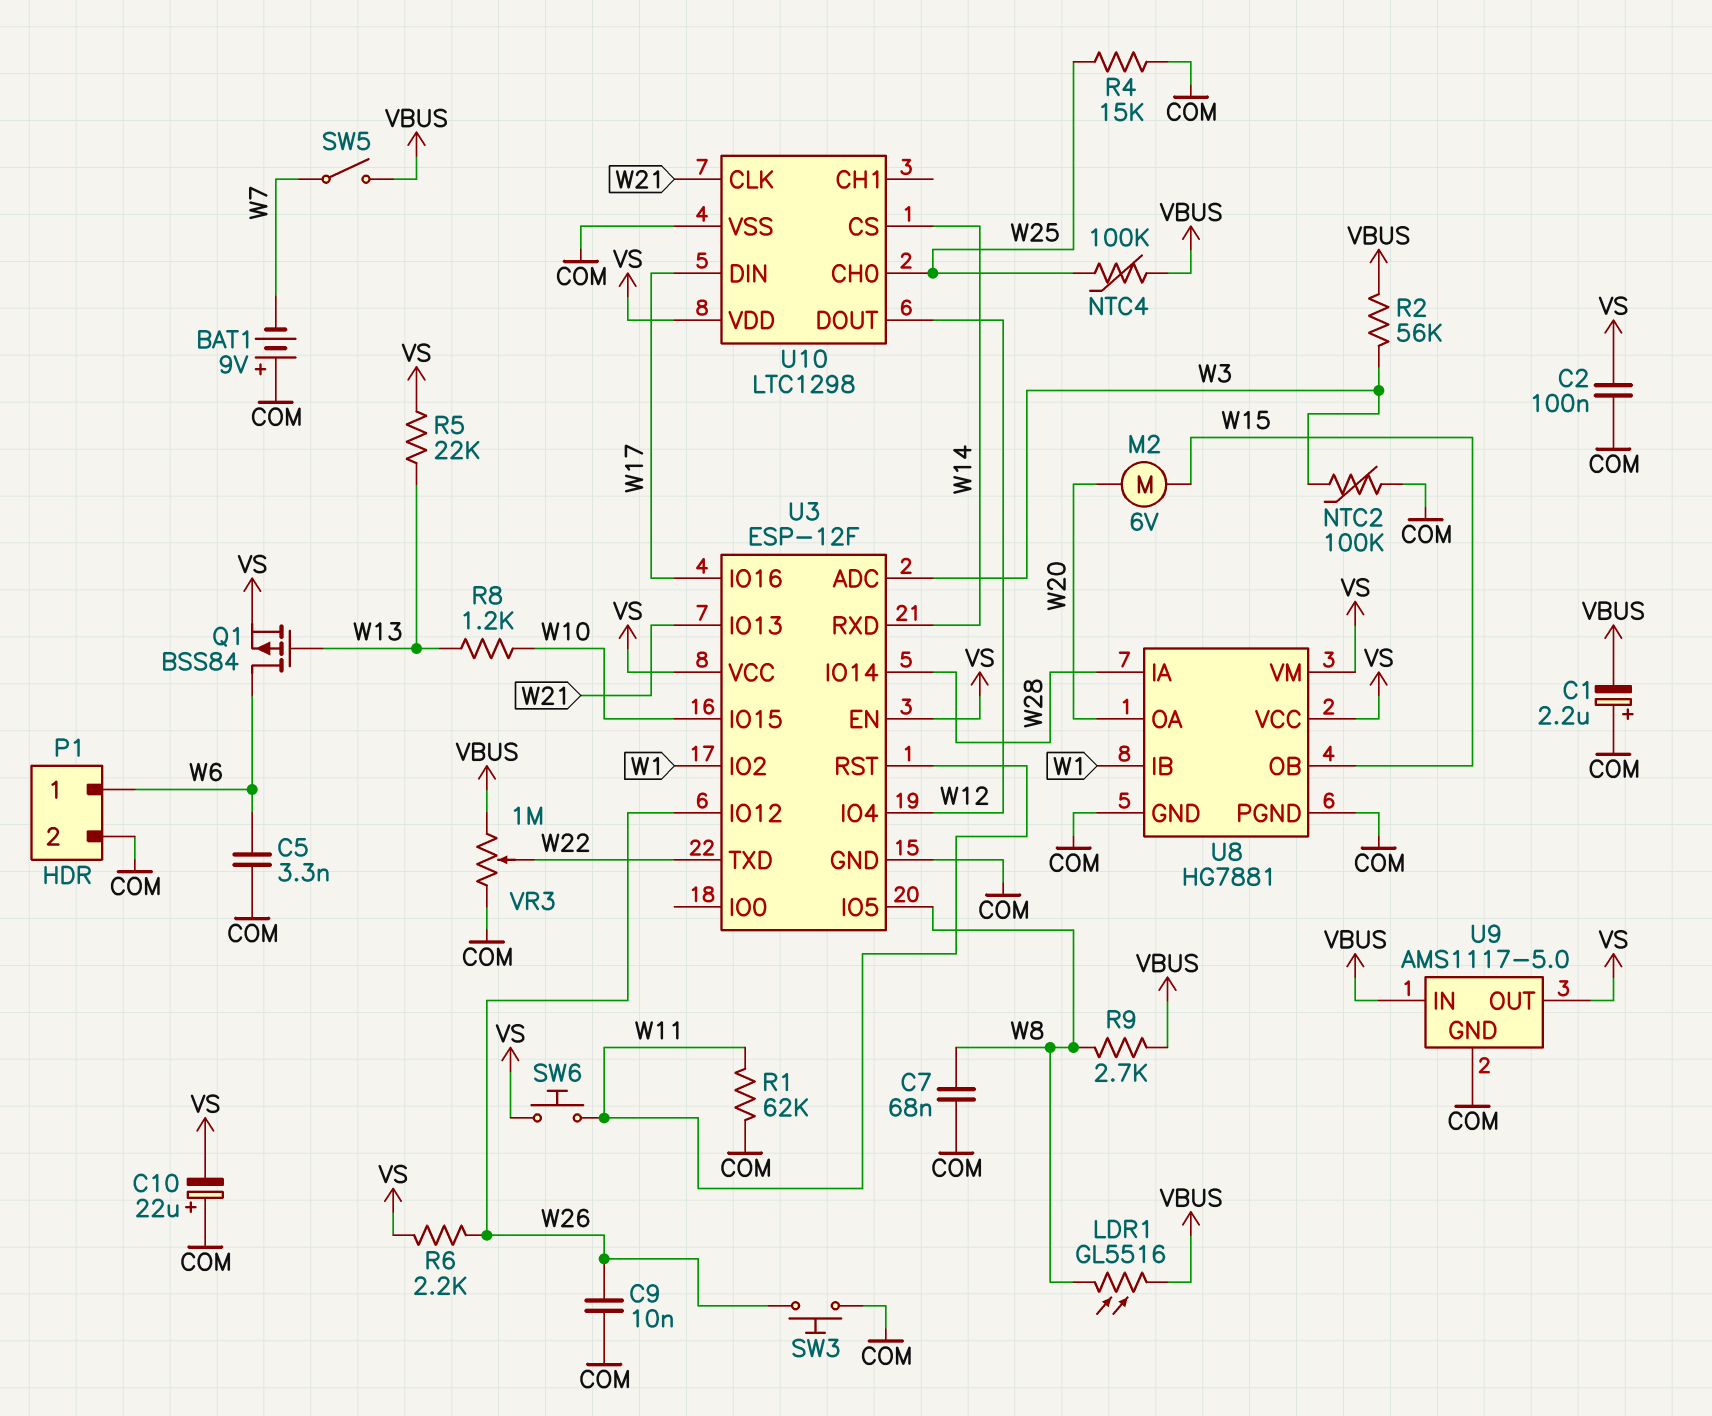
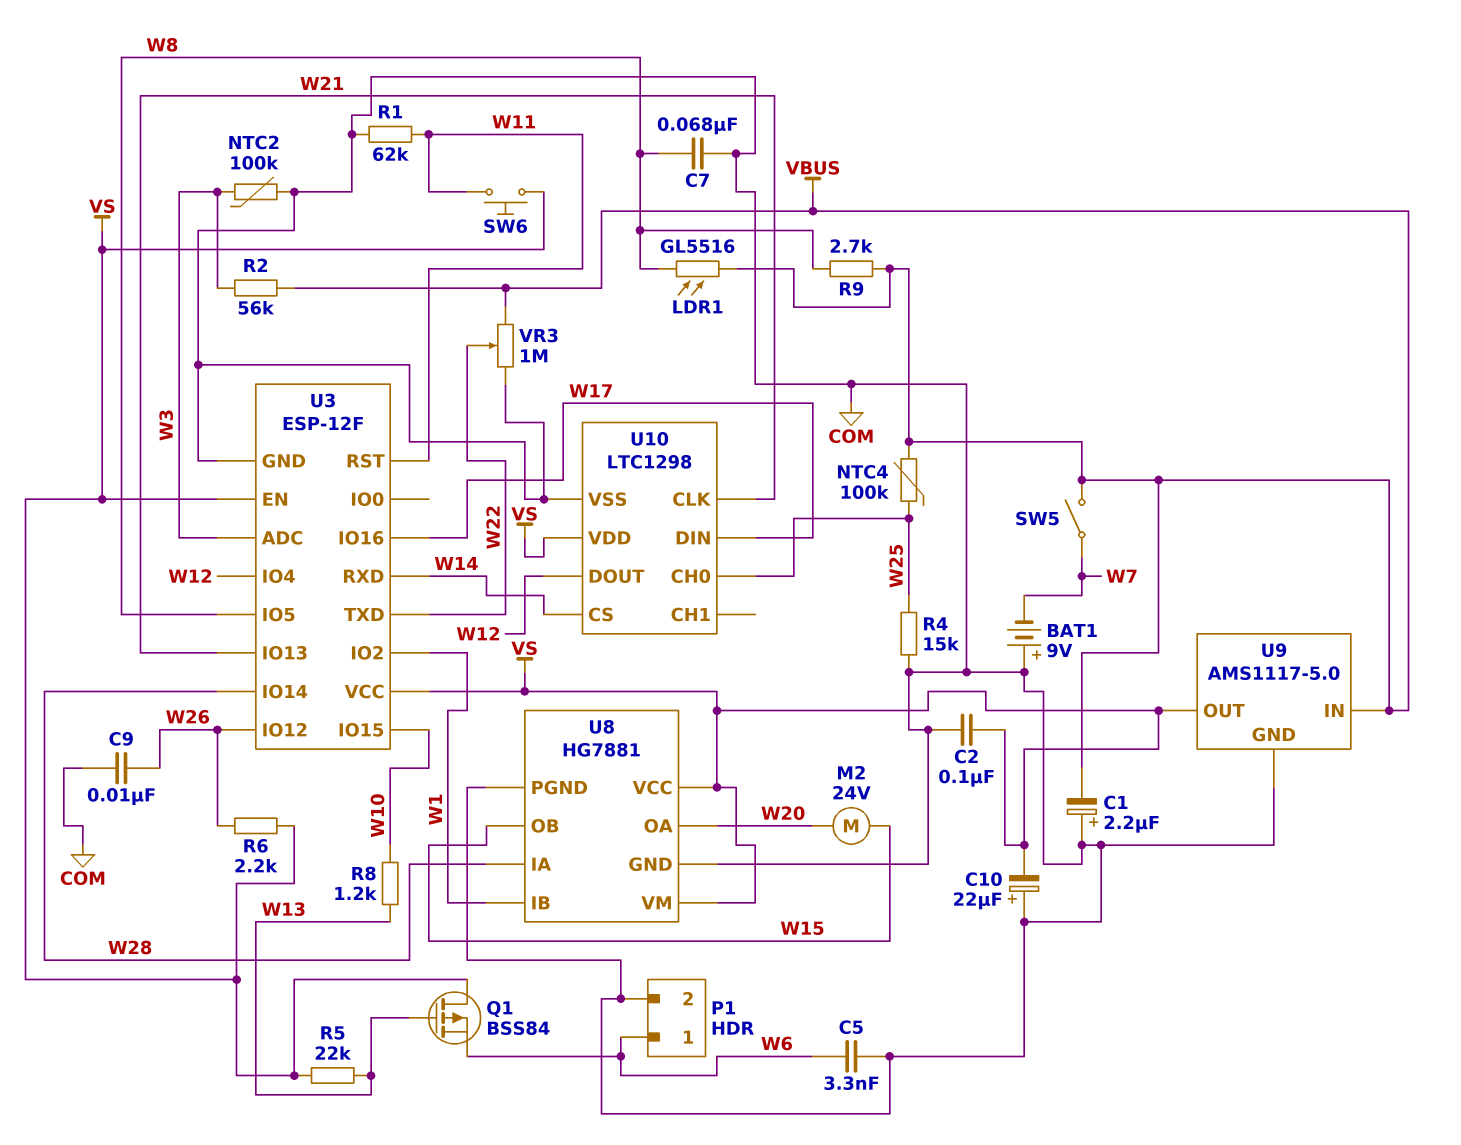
M2: motor 6V (W15, W20) -> motor 24V (W15, W20)
Q1: PMOS BSS84 (G W13, D W6, S VS) -> PMOS BSS84 (G W13, D VS, S W6)
SW3: button (COM, W26) -> none

